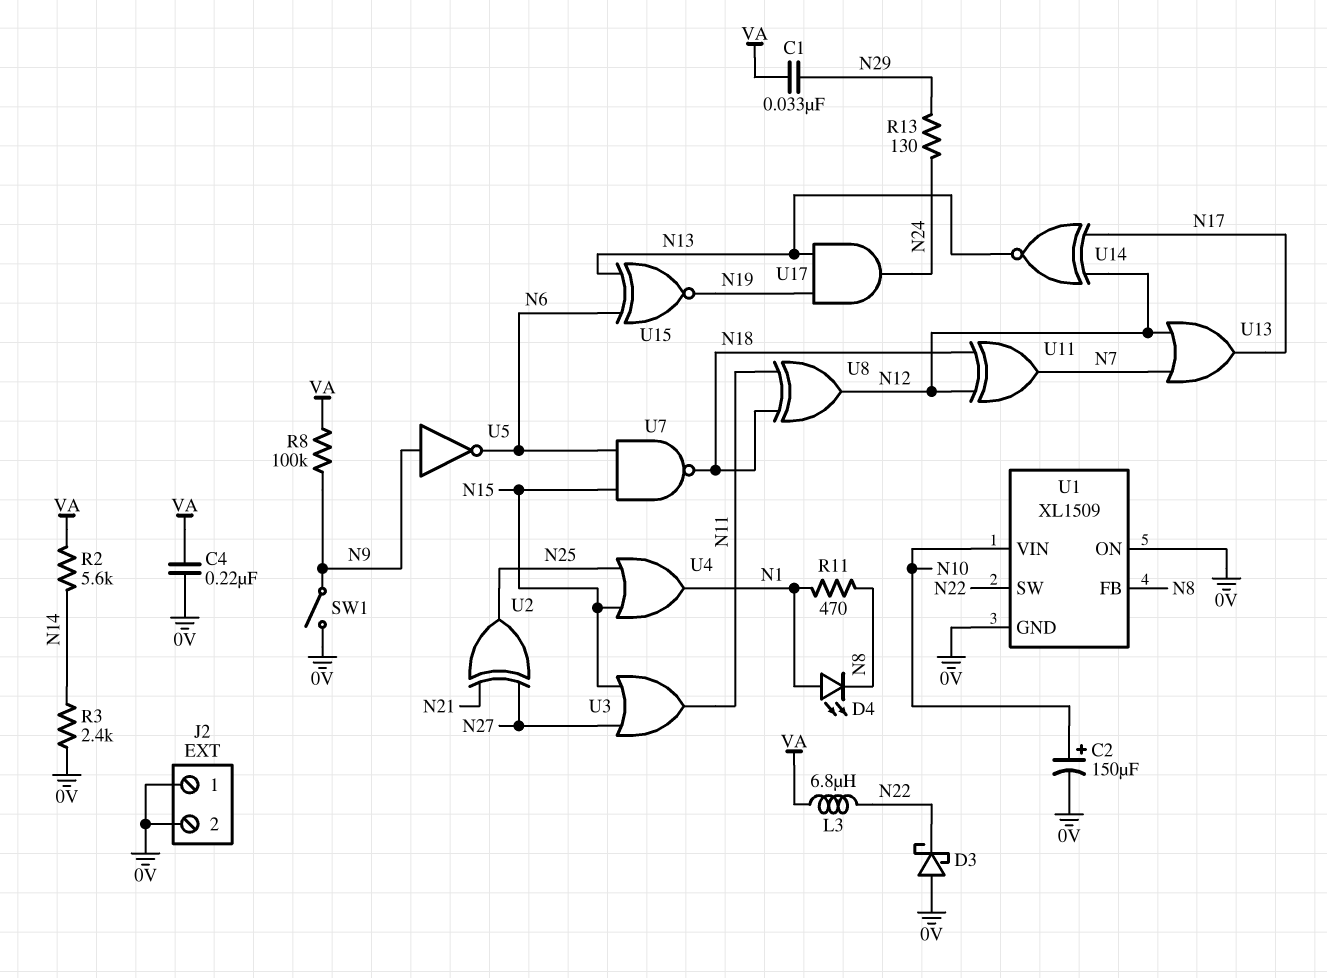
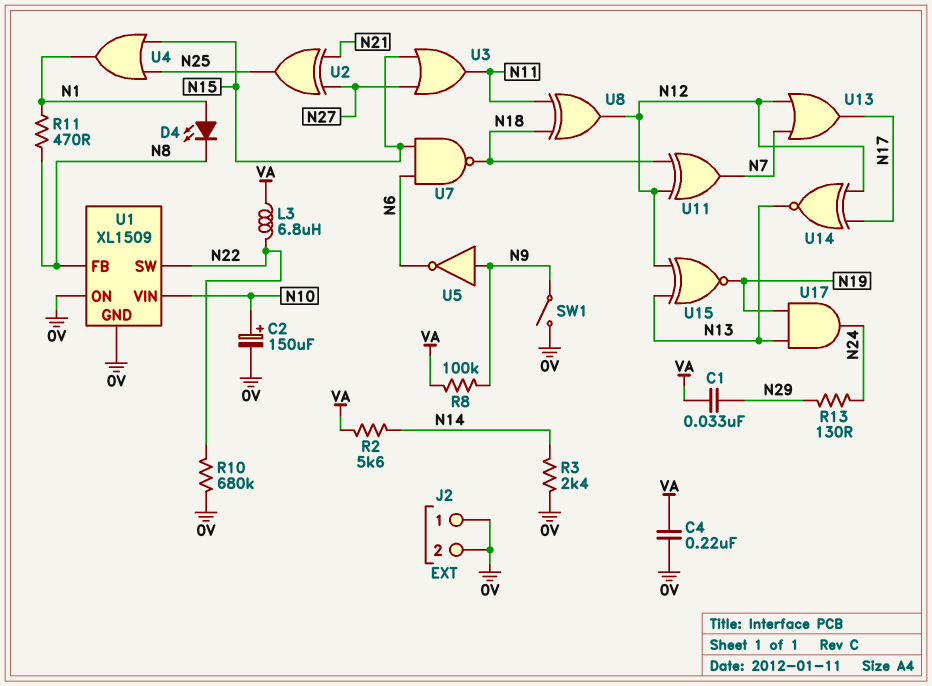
D3: schottky (A 0V, K N22) -> none
R10: none -> 680k (0V, N22)
U15: XNOR (in N6, in N13, out N19) -> XNOR (in N12, in N13, out N19)

